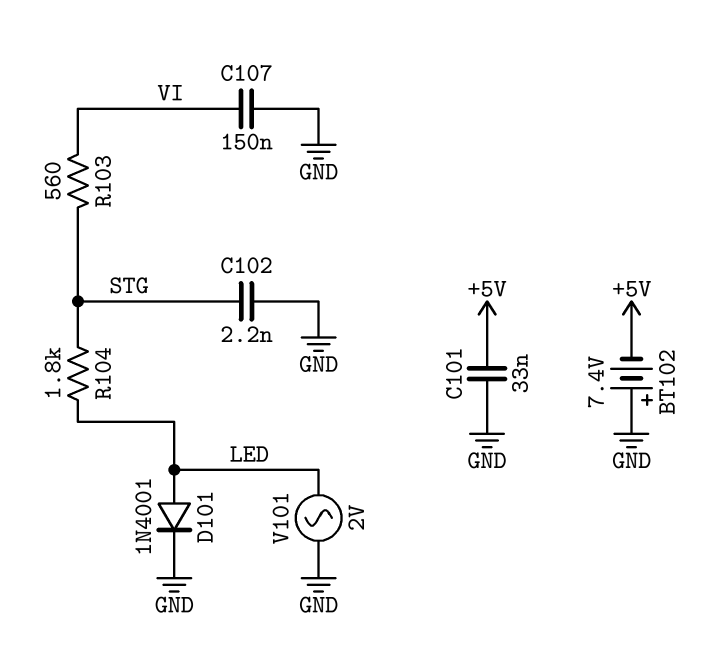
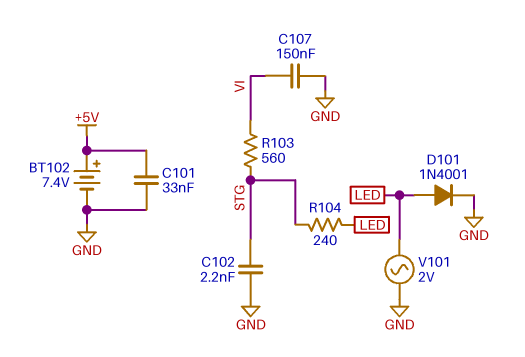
BT102: 7.4V (plus GND, minus +5V) -> 7.4V (plus +5V, minus GND)
R104: 1.8k (LED, STG) -> 240 (LED, STG)

